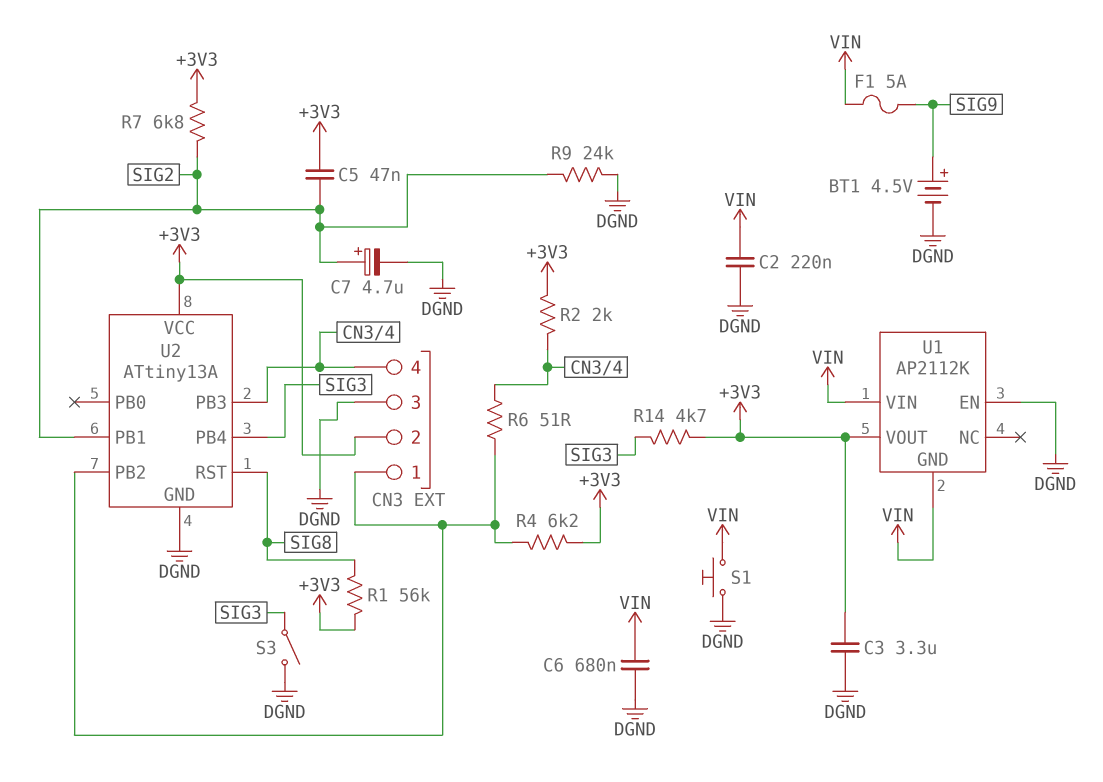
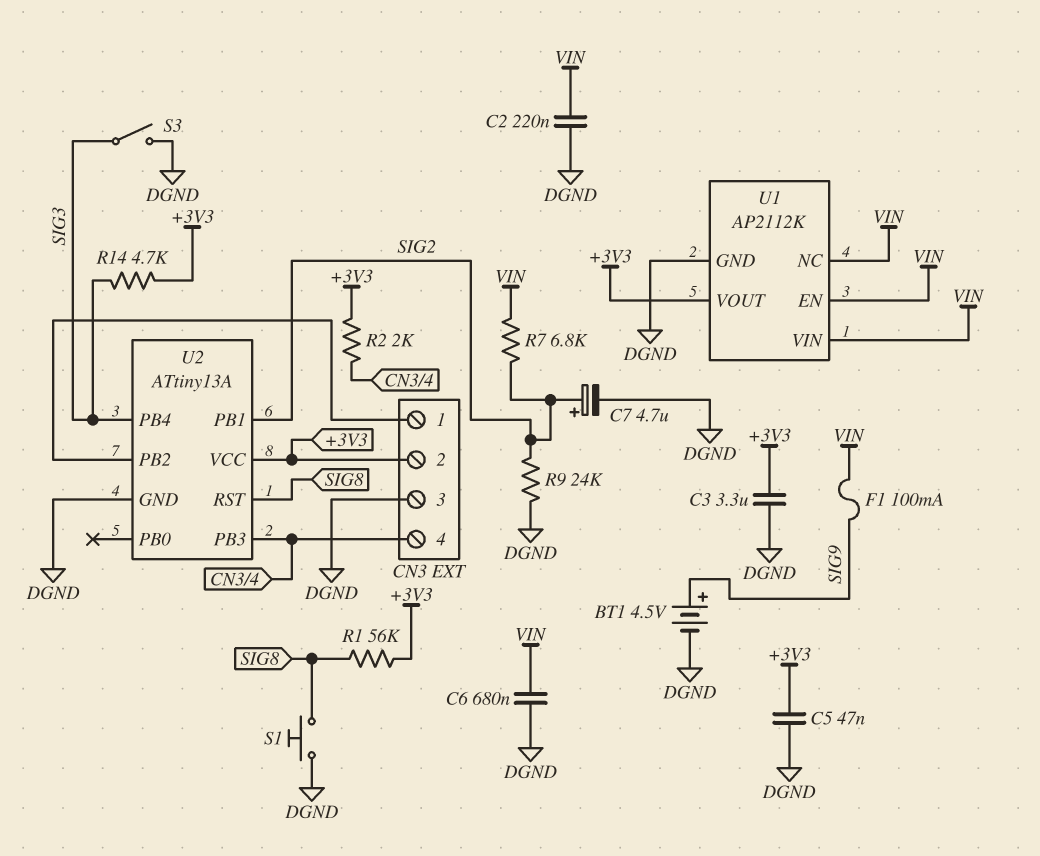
C5: 47nF (+3V3, SIG2) -> 47nF (+3V3, DGND)
F1: 5A (SIG9, VIN) -> 100mA (SIG9, VIN)
R4: 6.2k (+3V3, CN3/1) -> none
R6: 51 (CN3/1, CN3/4) -> none
R7: 6.8k (+3V3, SIG2) -> 6.8k (SIG2, VIN)
S1: button (DGND, VIN) -> button (DGND, SIG8)
U1 pin EN: DGND -> VIN
U1 pin GND: VIN -> DGND
U1 pin NC: none -> VIN

